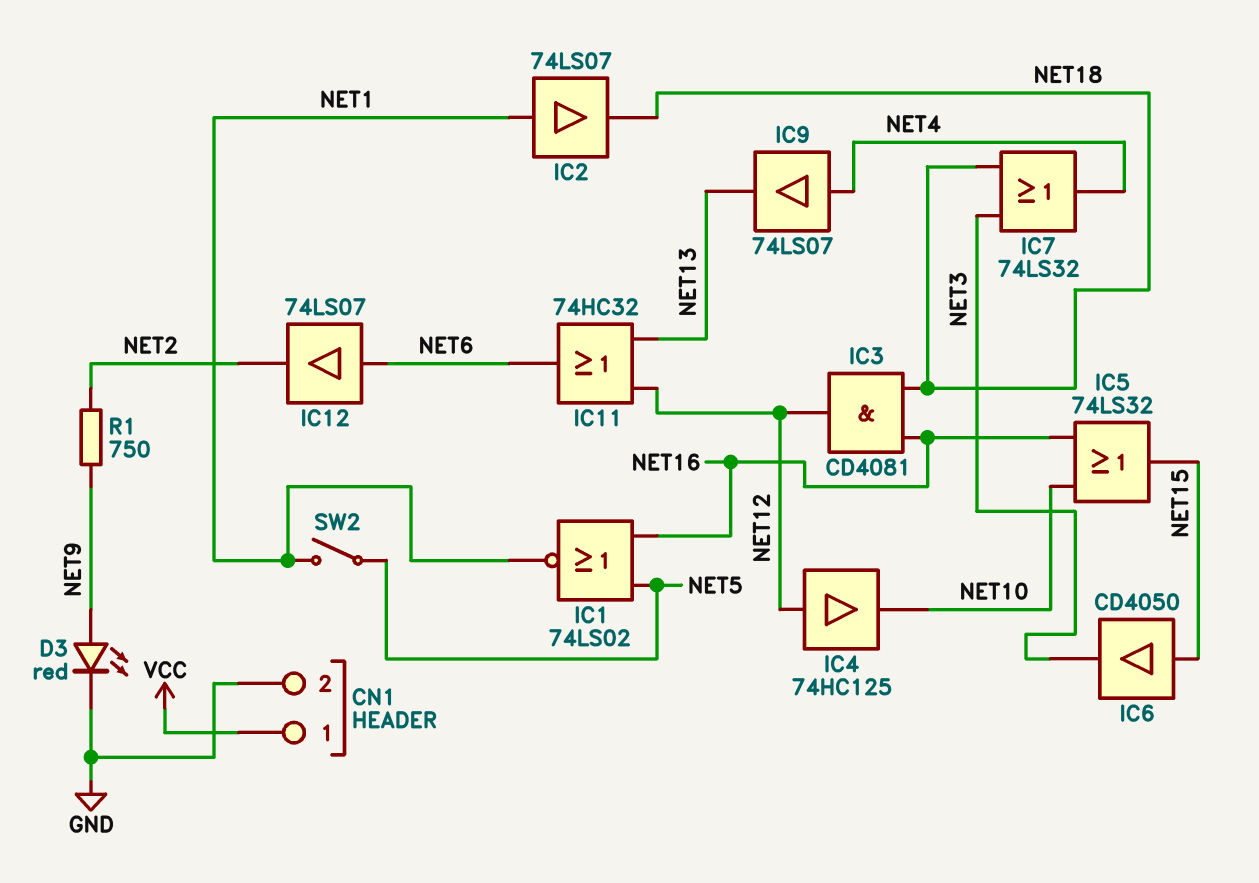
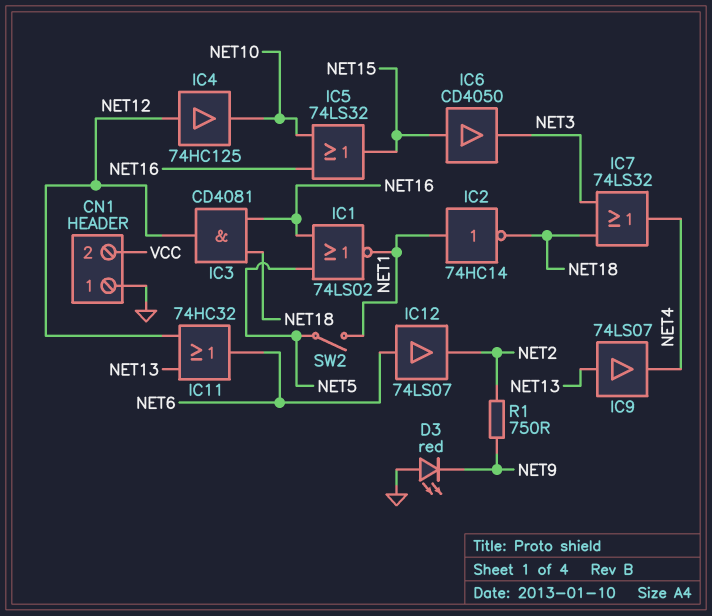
CN1 pin 1: VCC -> GND
CN1 pin 2: GND -> VCC
D3: LED red (A NET9, K GND) -> LED red (A GND, K NET9)
IC2: buffer 74LS07 (in NET1, out NET18) -> NOT 74HC14 (in NET1, out NET18)
IC9: buffer 74LS07 (in NET4, out NET13) -> buffer 74LS07 (in NET13, out NET4)

